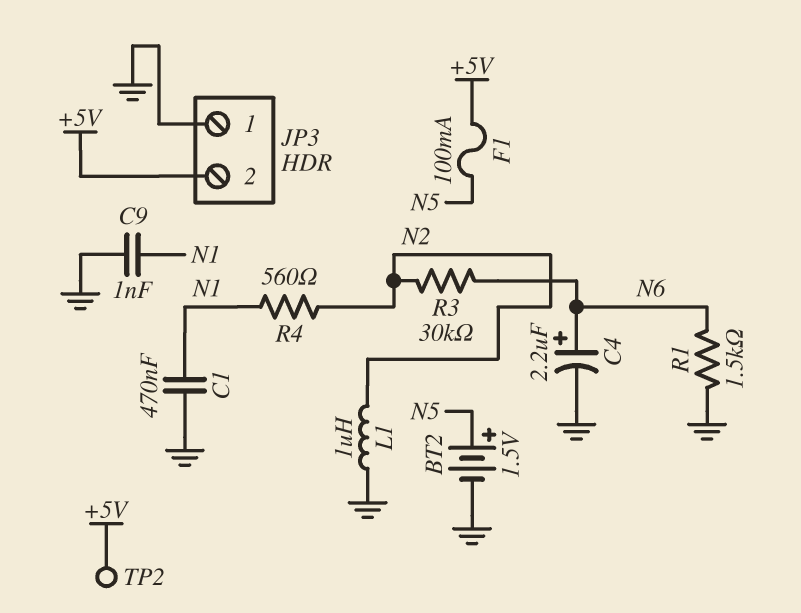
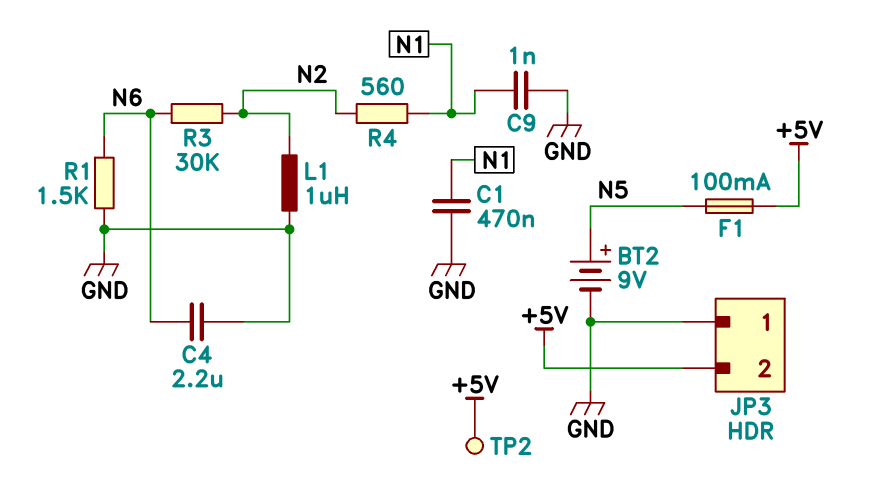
BT2: 1.5V (plus N5, minus GND) -> 9V (plus N5, minus GND)
C4: 2.2uF (plus N6, minus GND) -> 2.2uF (GND, N6)

